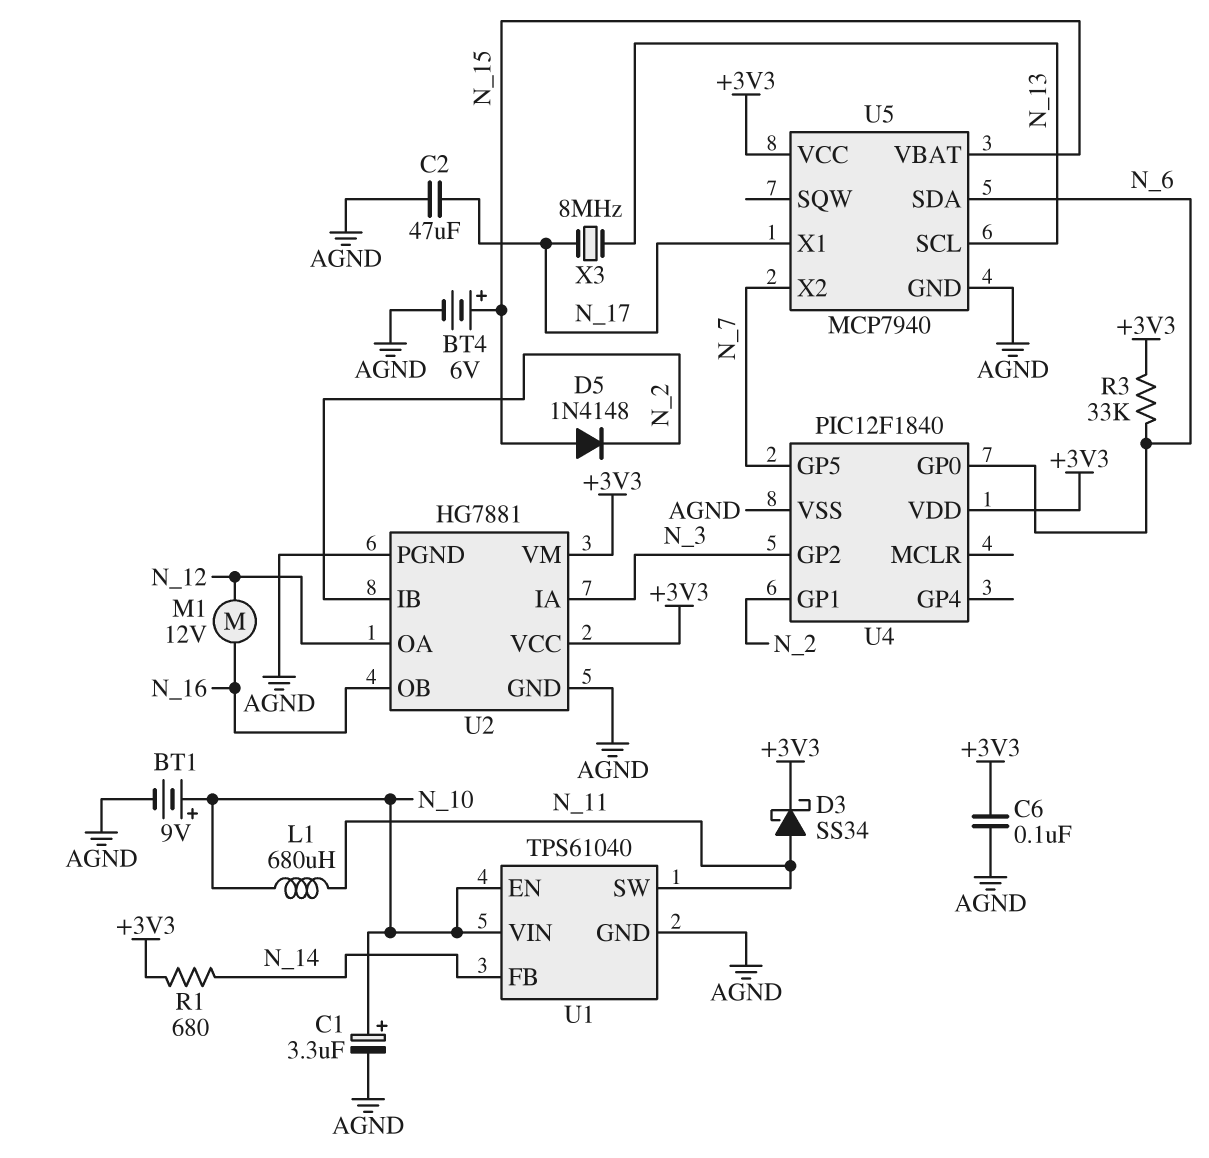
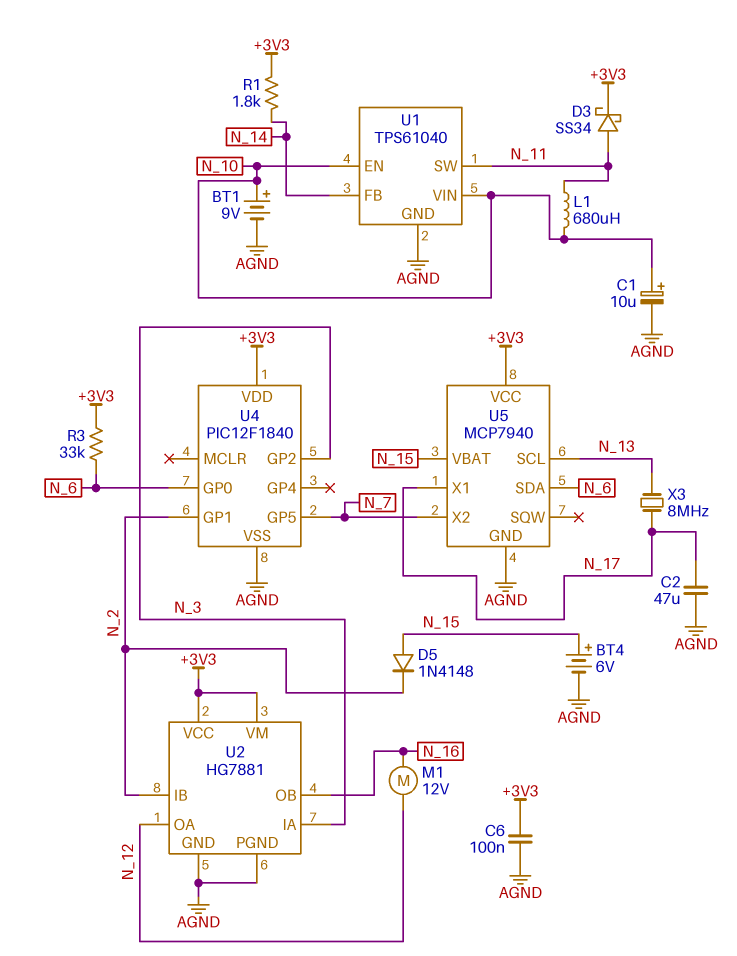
C1: 3.3uF (plus N_10, minus AGND) -> 10uF (plus N_10, minus AGND)
R1: 680 (+3V3, N_14) -> 1.8k (+3V3, N_14)

